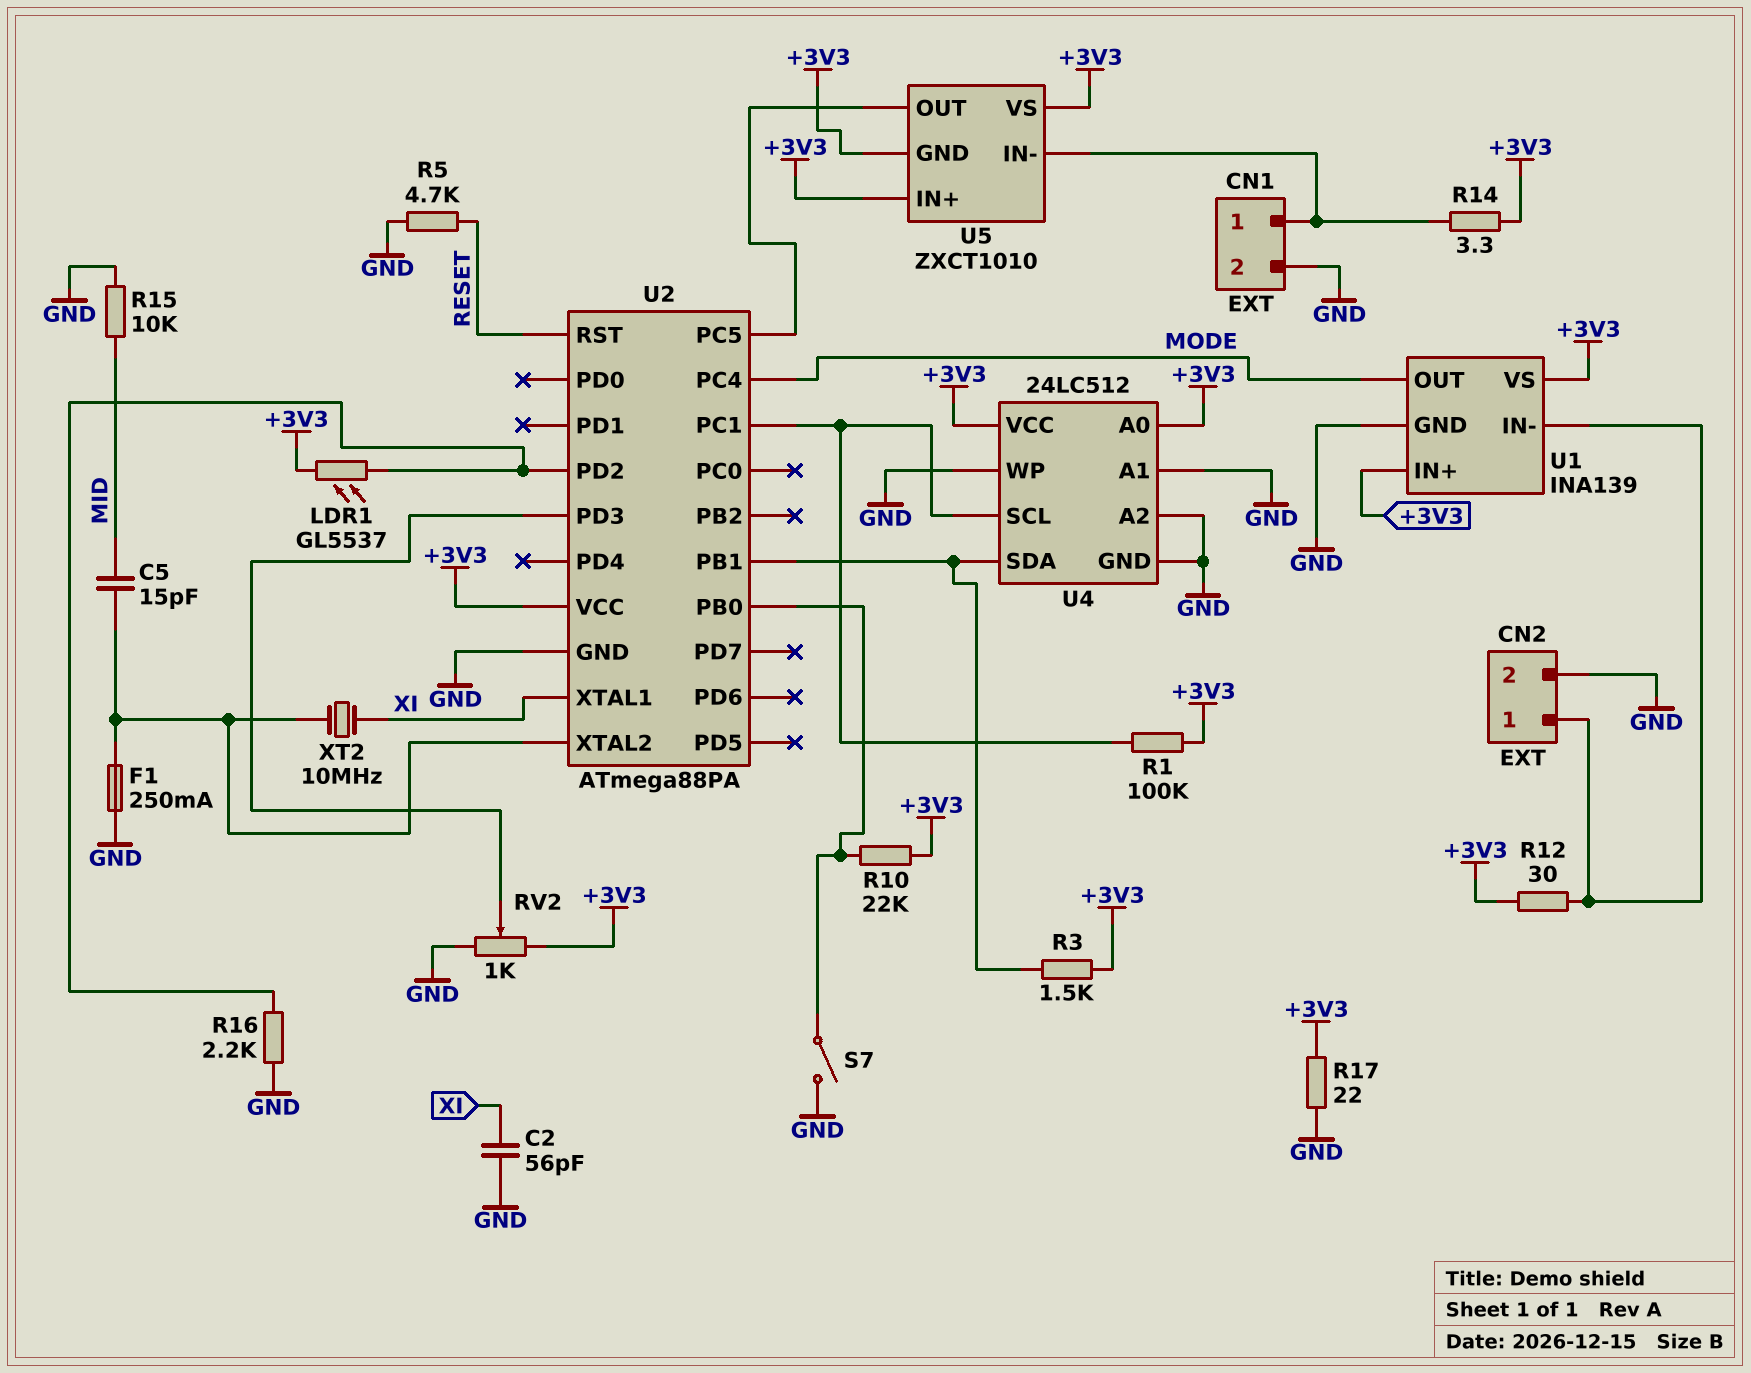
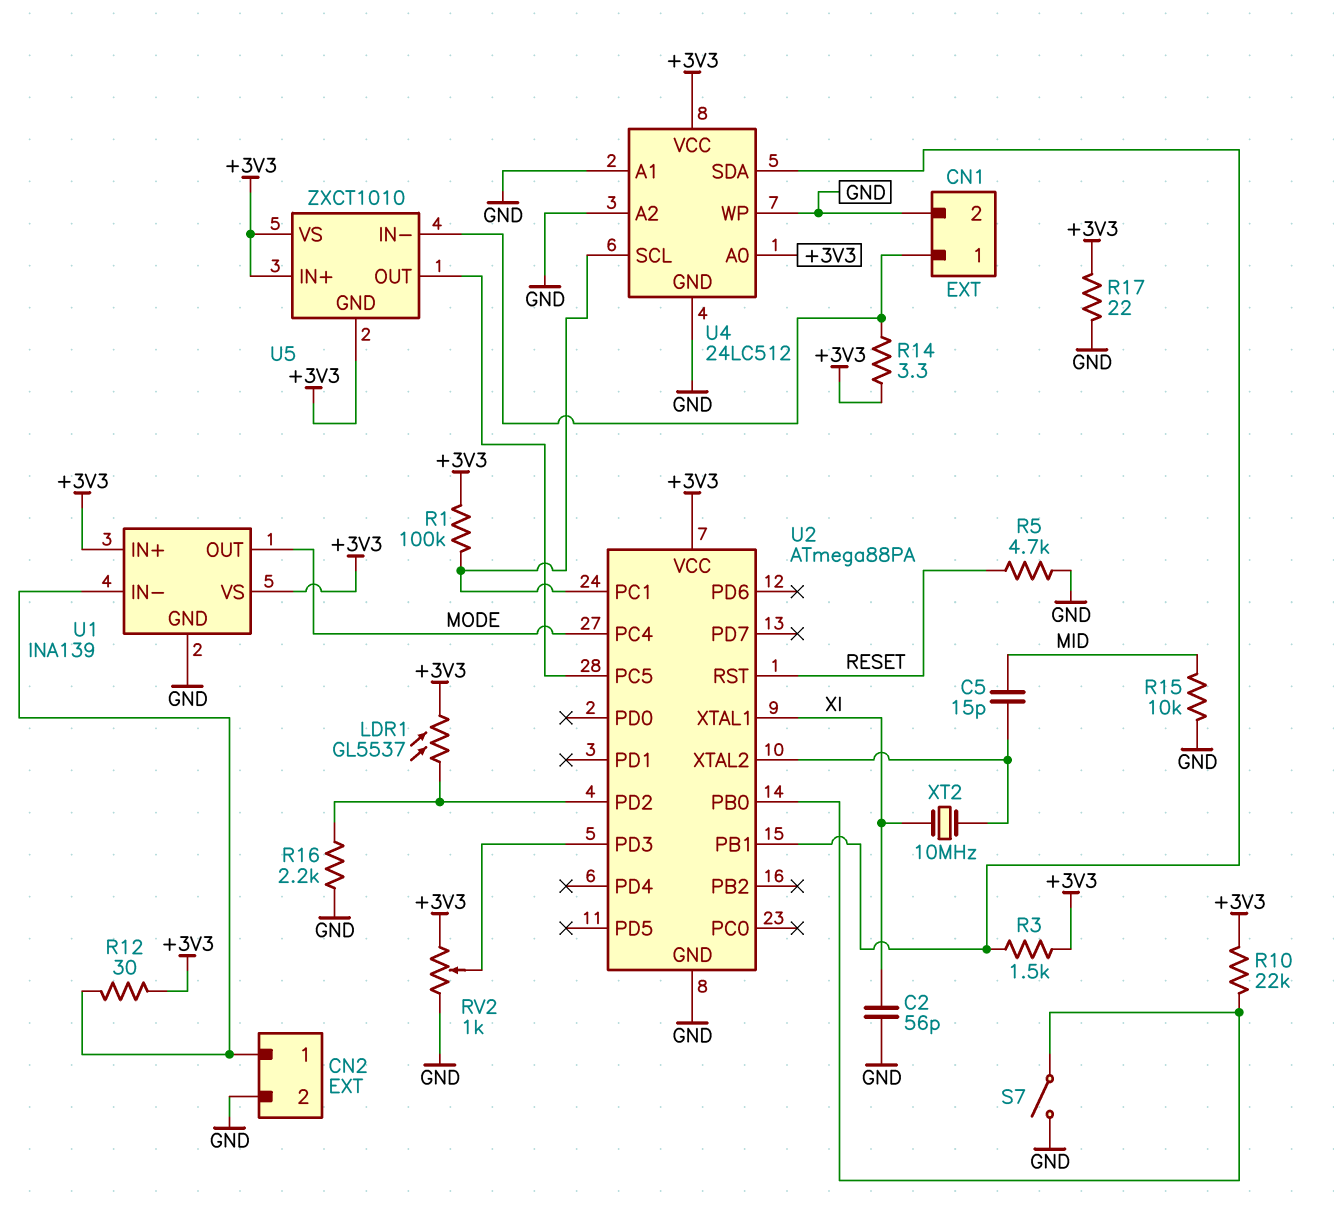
F1: 250mA (GND, U2/XTAL2) -> none

